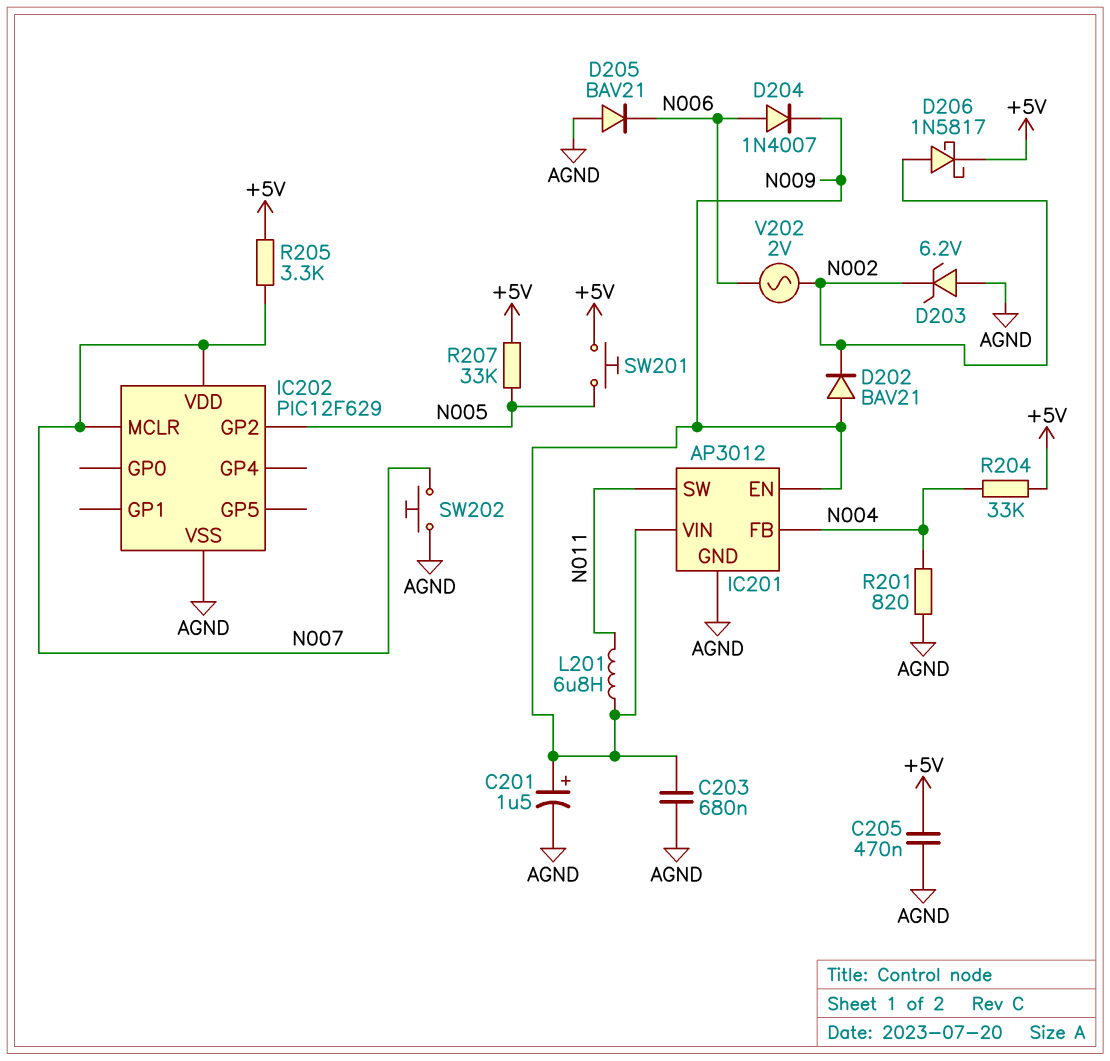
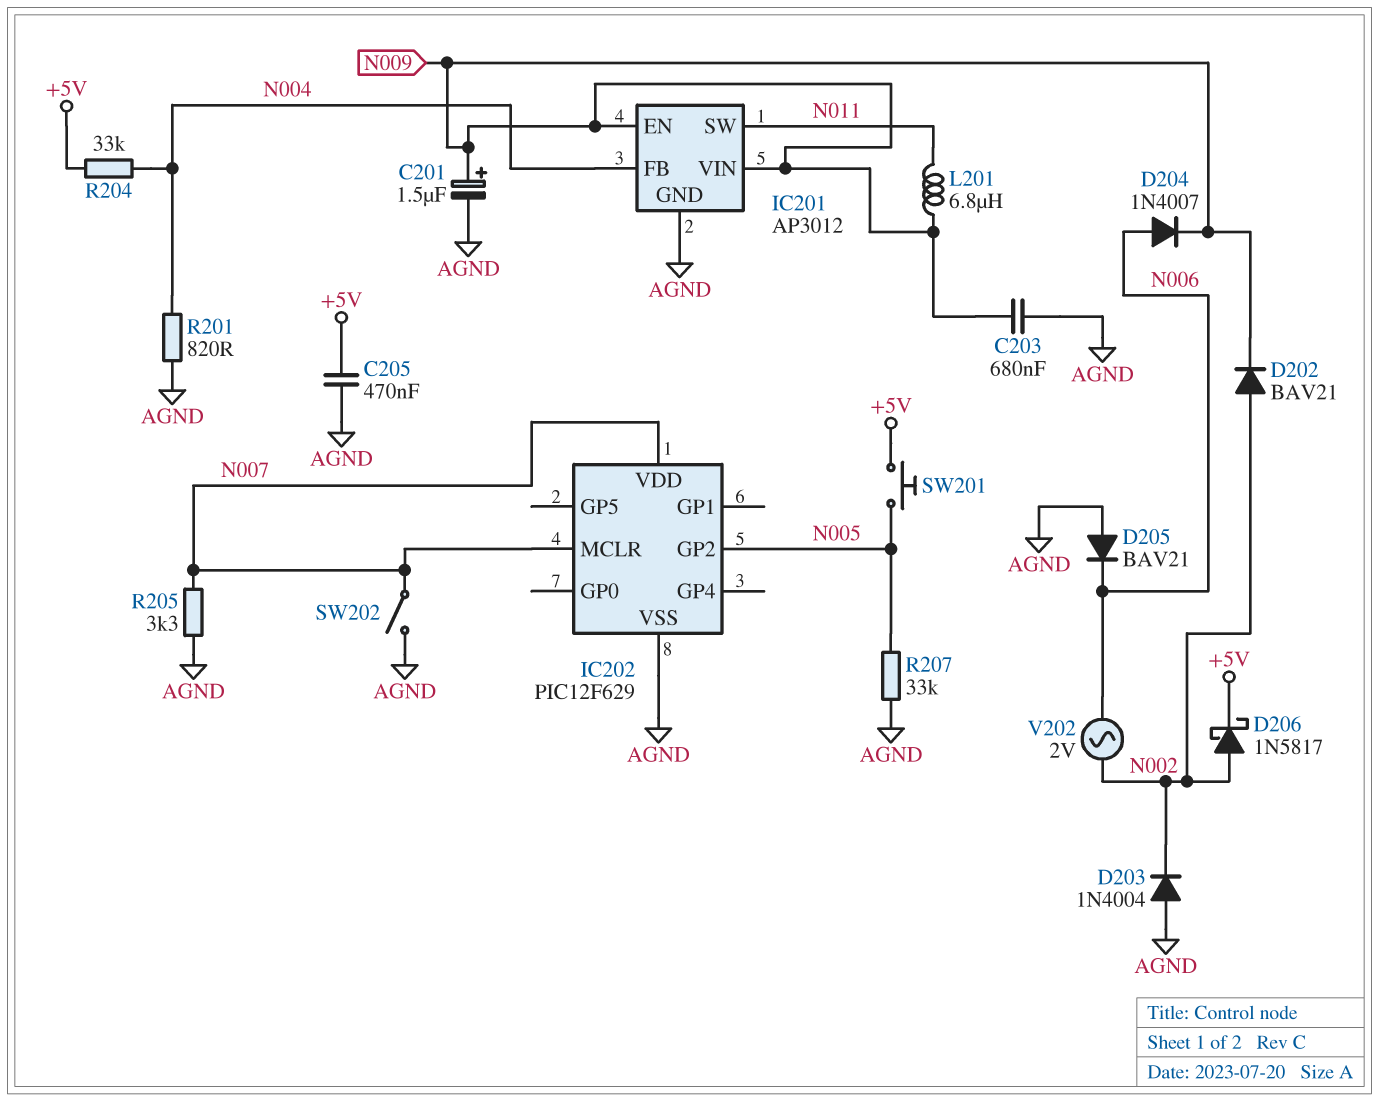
D202: diode BAV21 (A N009, K N002) -> diode BAV21 (A N002, K N009)
D203: zener 6.2V (A AGND, K N002) -> diode 1N4004 (A AGND, K N002)
R205: 3.3k (+5V, N007) -> 3.3k (AGND, N007)
R207: 33k (+5V, N005) -> 33k (AGND, N005)
SW202: button (AGND, N007) -> switch (AGND, N007)

